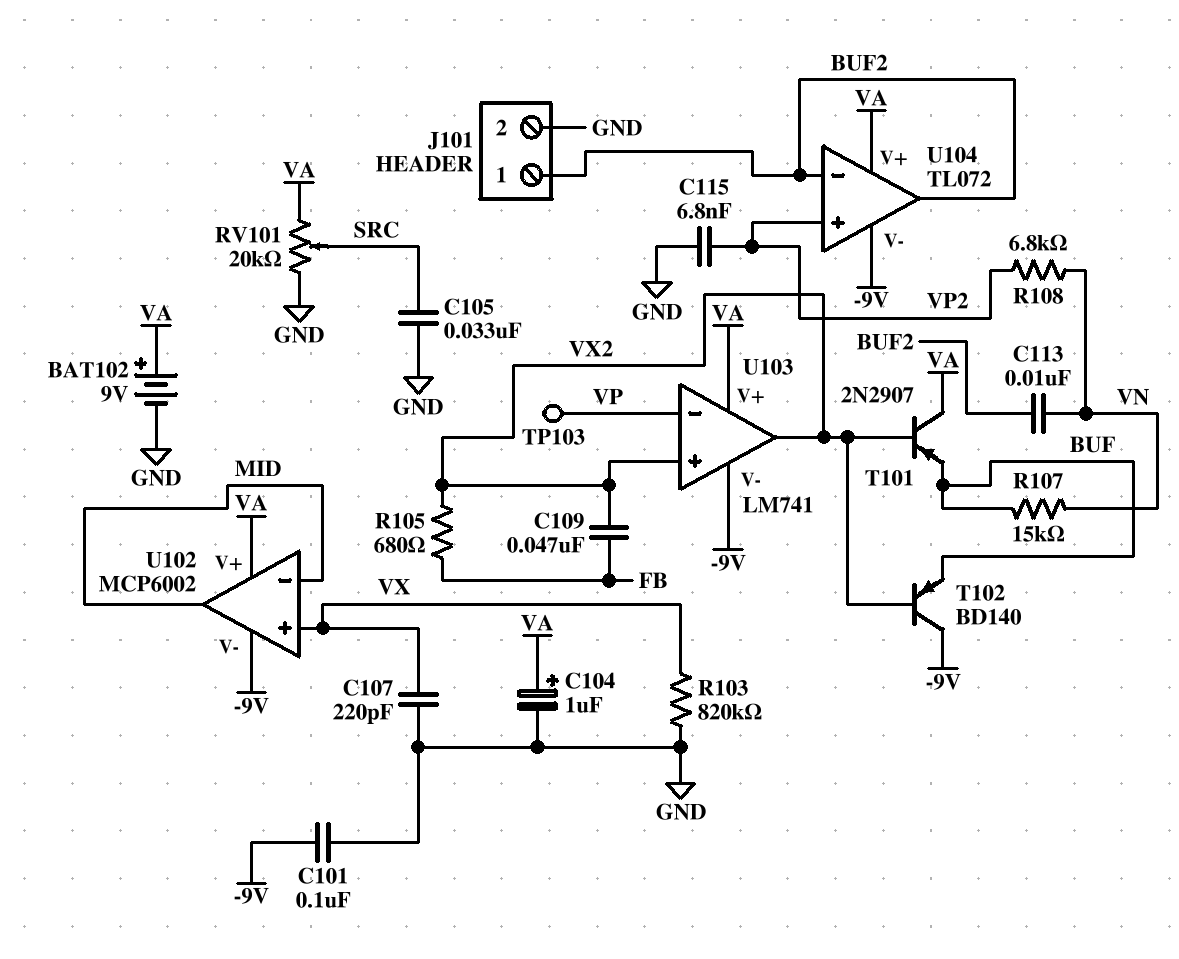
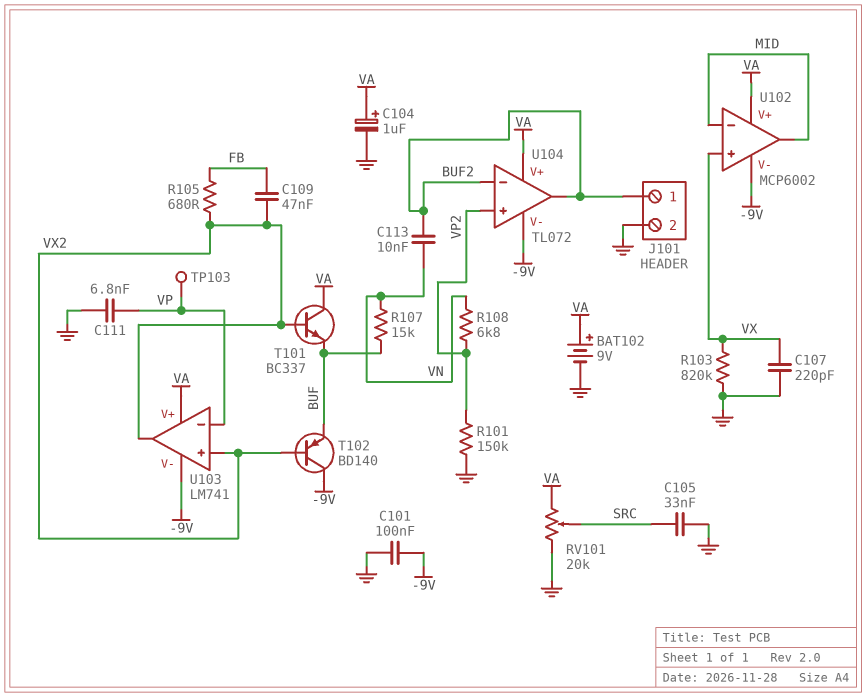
C111: none -> 6.8nF (GND, VP)
C115: 6.8nF (GND, VP2) -> none
R101: none -> 150k (GND, VP2)
T101: PNP 2N2907 (B VX2, C VA, E BUF) -> NPN BC337 (B VX2, C VA, E BUF)

